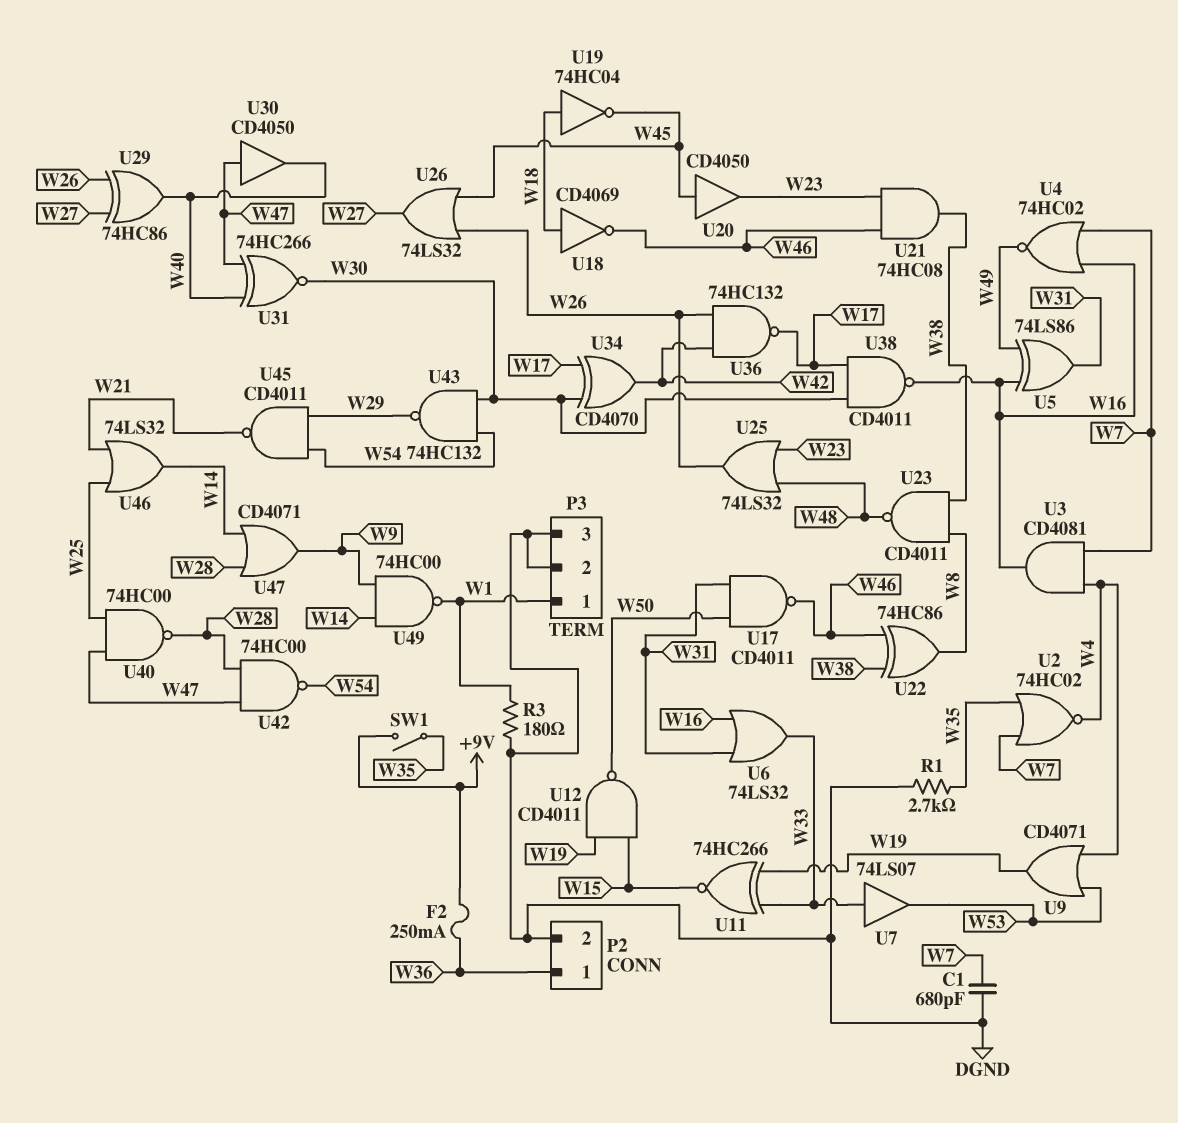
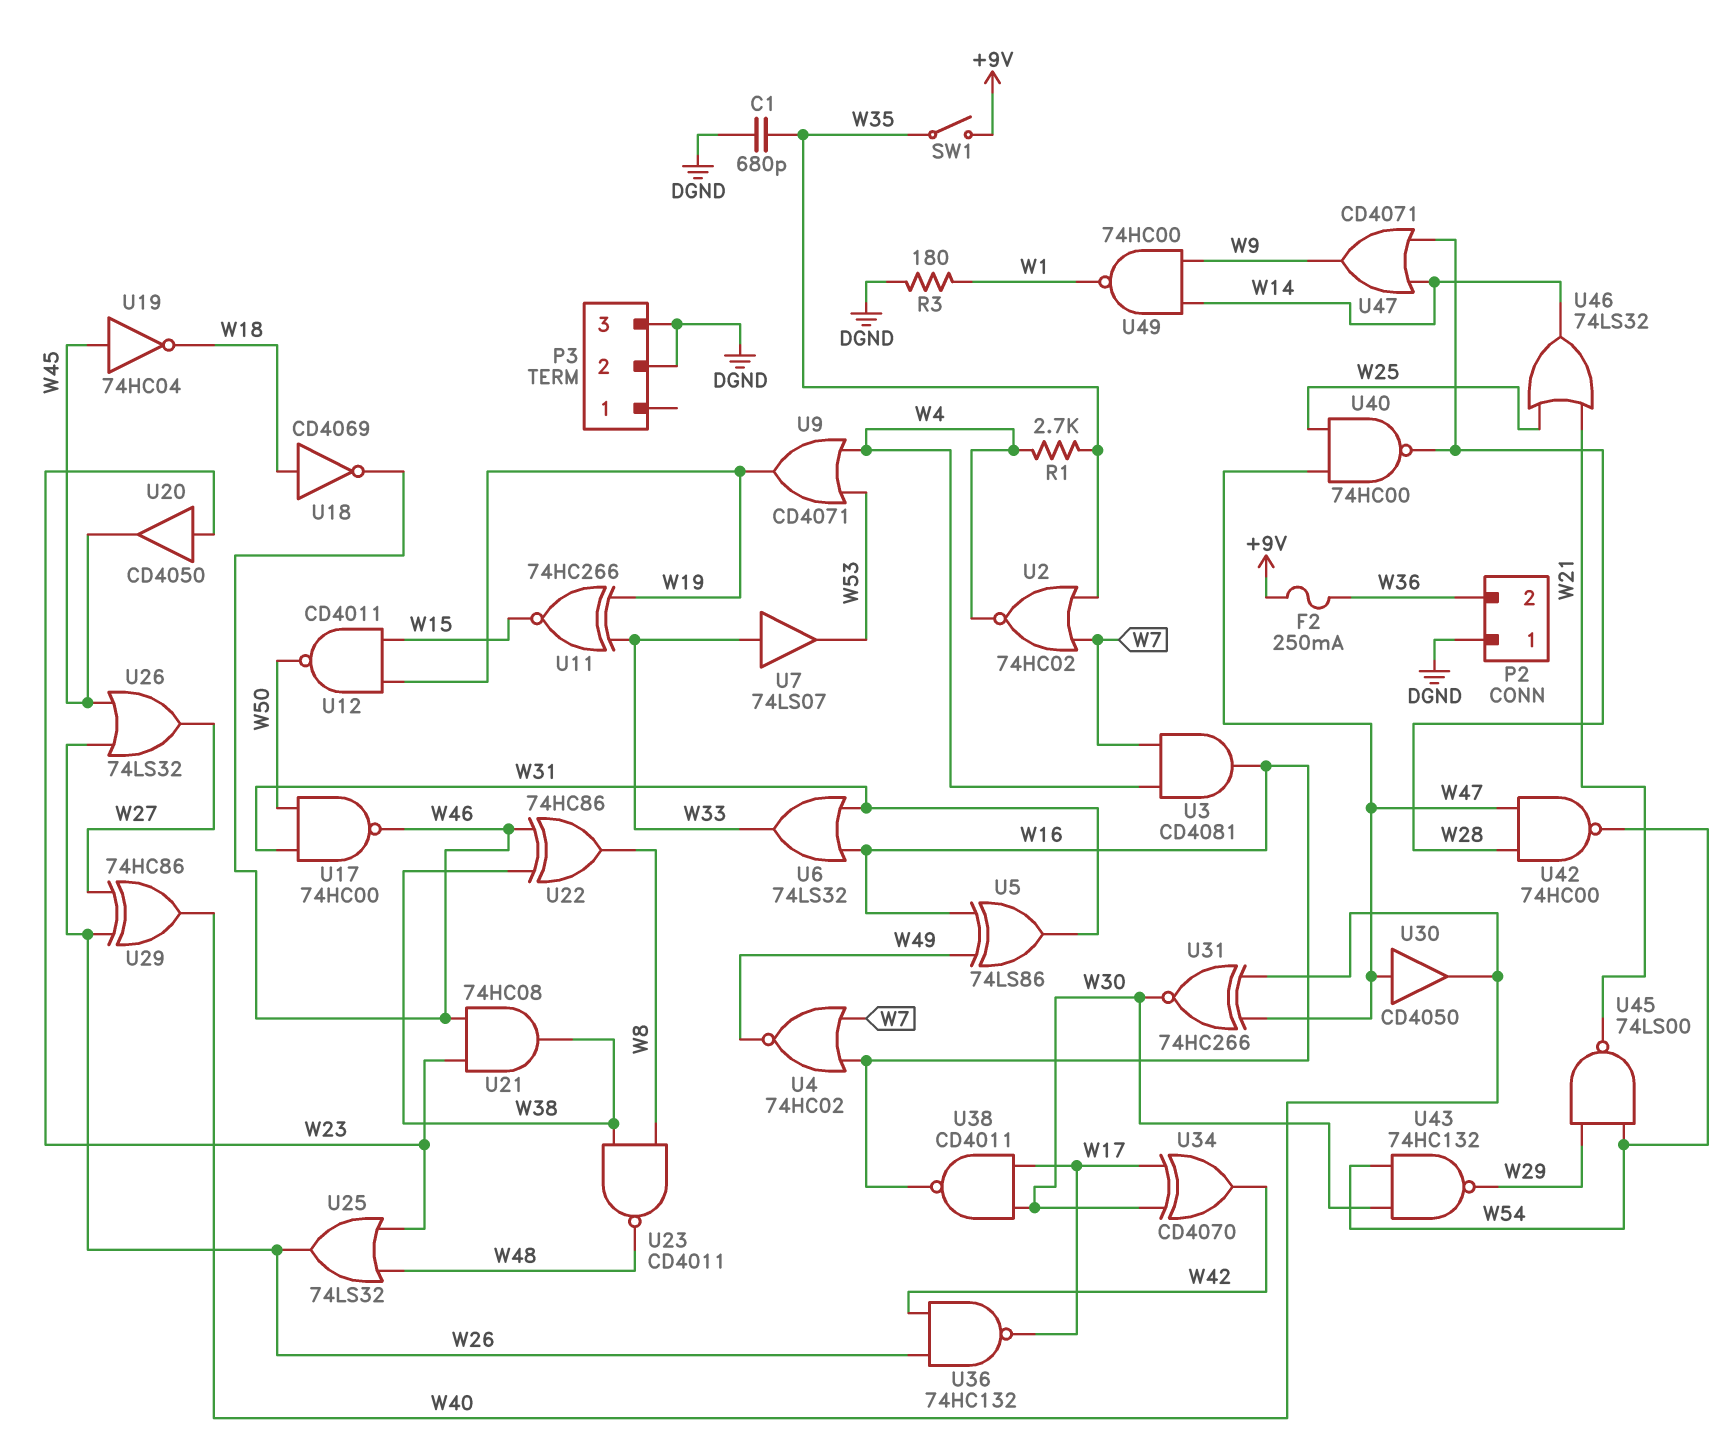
C1: 680pF (DGND, W7) -> 680pF (DGND, W35)
P2 pin 1: W36 -> DGND
P2 pin 2: DGND -> W36
P3 pin 1: W1 -> none
R1: 2.7k (DGND, W35) -> 2.7k (W4, W35)
U17: NAND CD4011 (in W31, in W50, out W46) -> NAND 74HC00 (in W31, in W50, out W46)
U19: NOT 74HC04 (in W18, out W45) -> NOT 74HC04 (in W45, out W18)
U20: buffer CD4050 (in W45, out W23) -> buffer CD4050 (in W23, out W45)
U45: NAND CD4011 (in W29, in W54, out W21) -> NAND 74LS00 (in W29, in W54, out W21)

